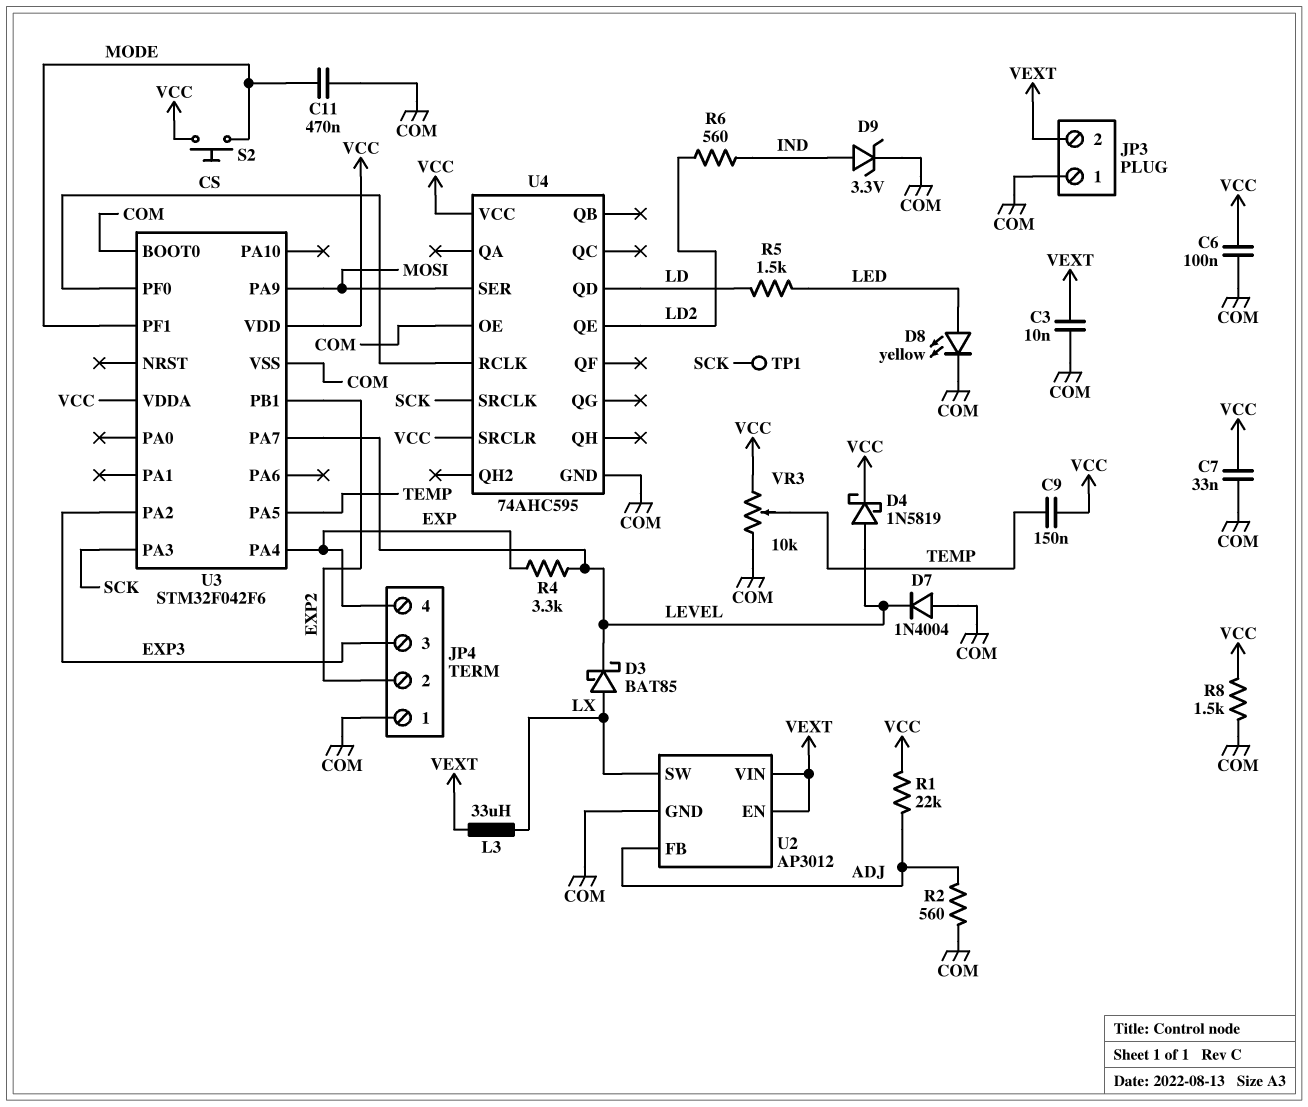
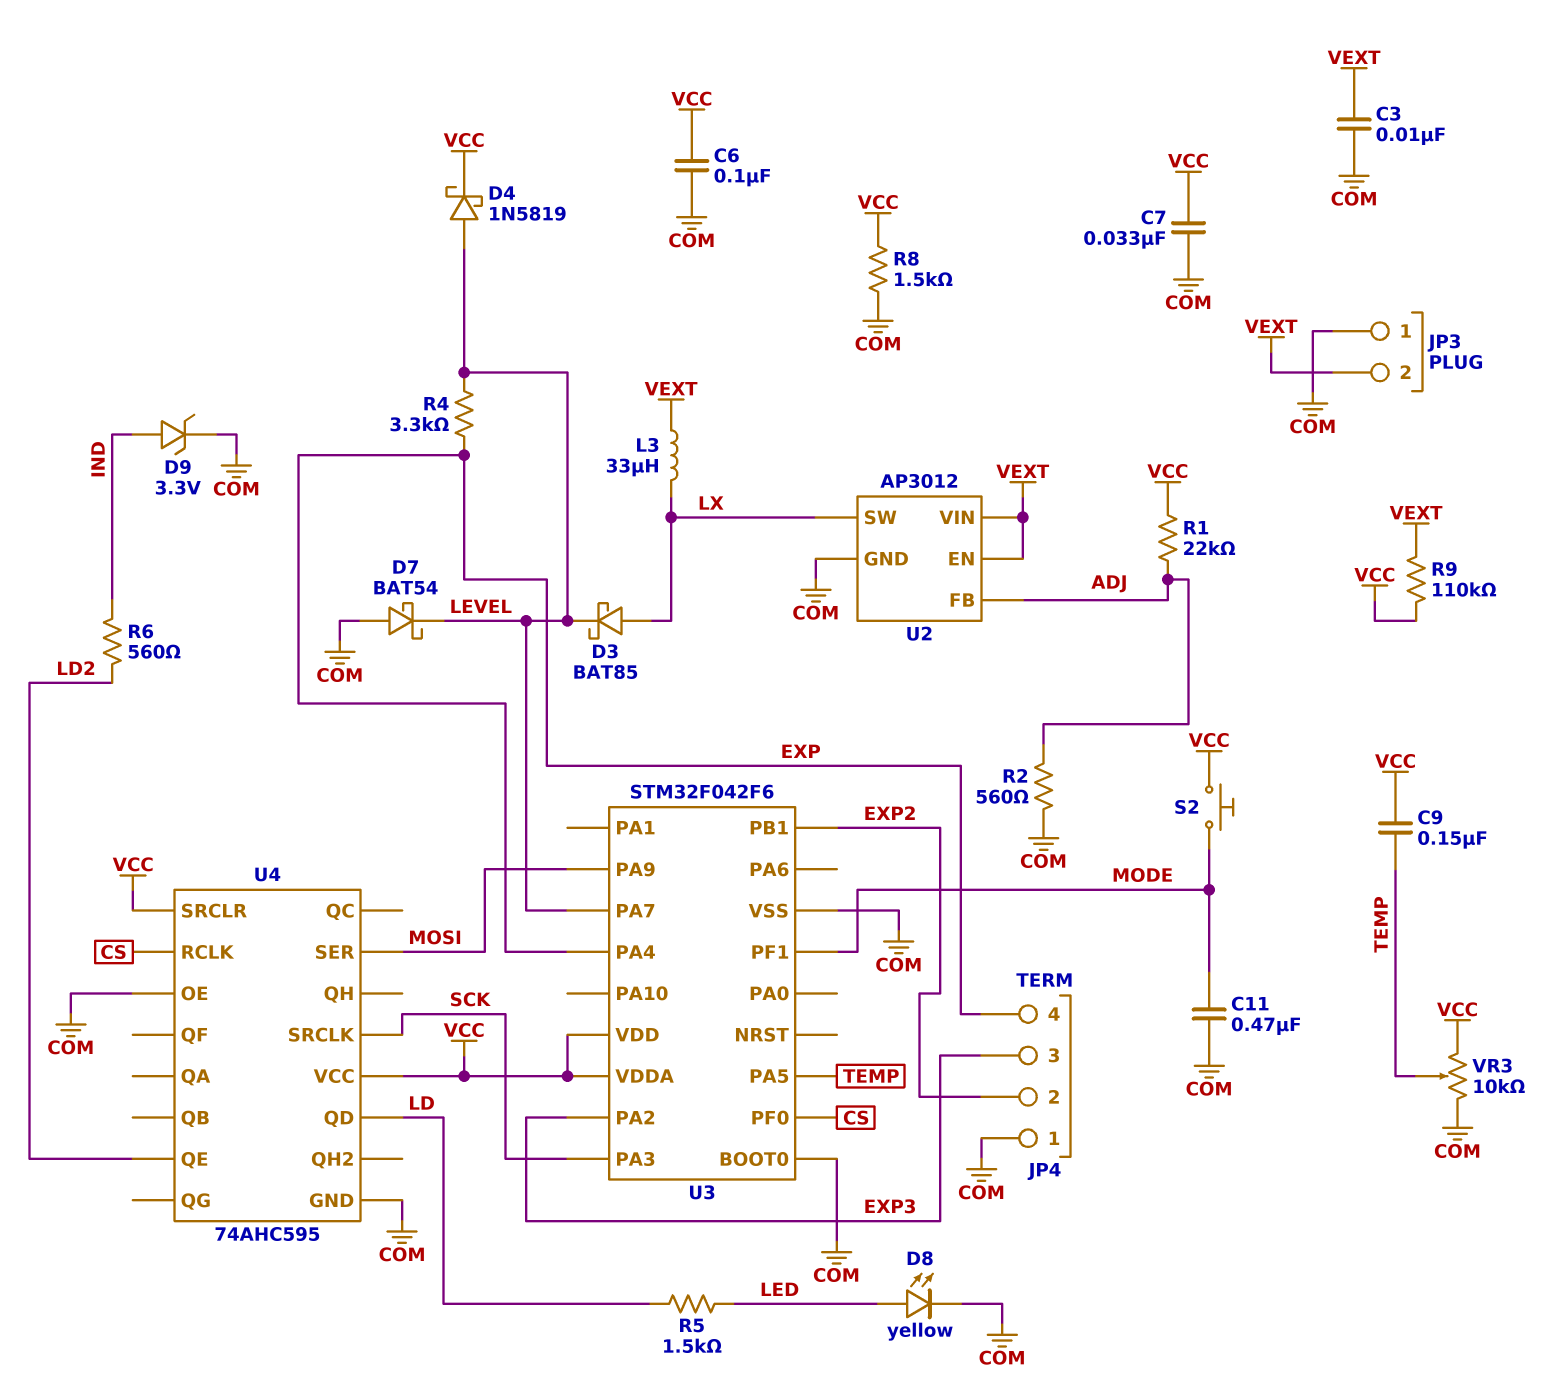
D7: diode 1N4004 (A COM, K LEVEL) -> schottky BAT54 (A COM, K LEVEL)
R9: none -> 110k (VCC, VEXT)
TP1: test point (SCK) -> none

